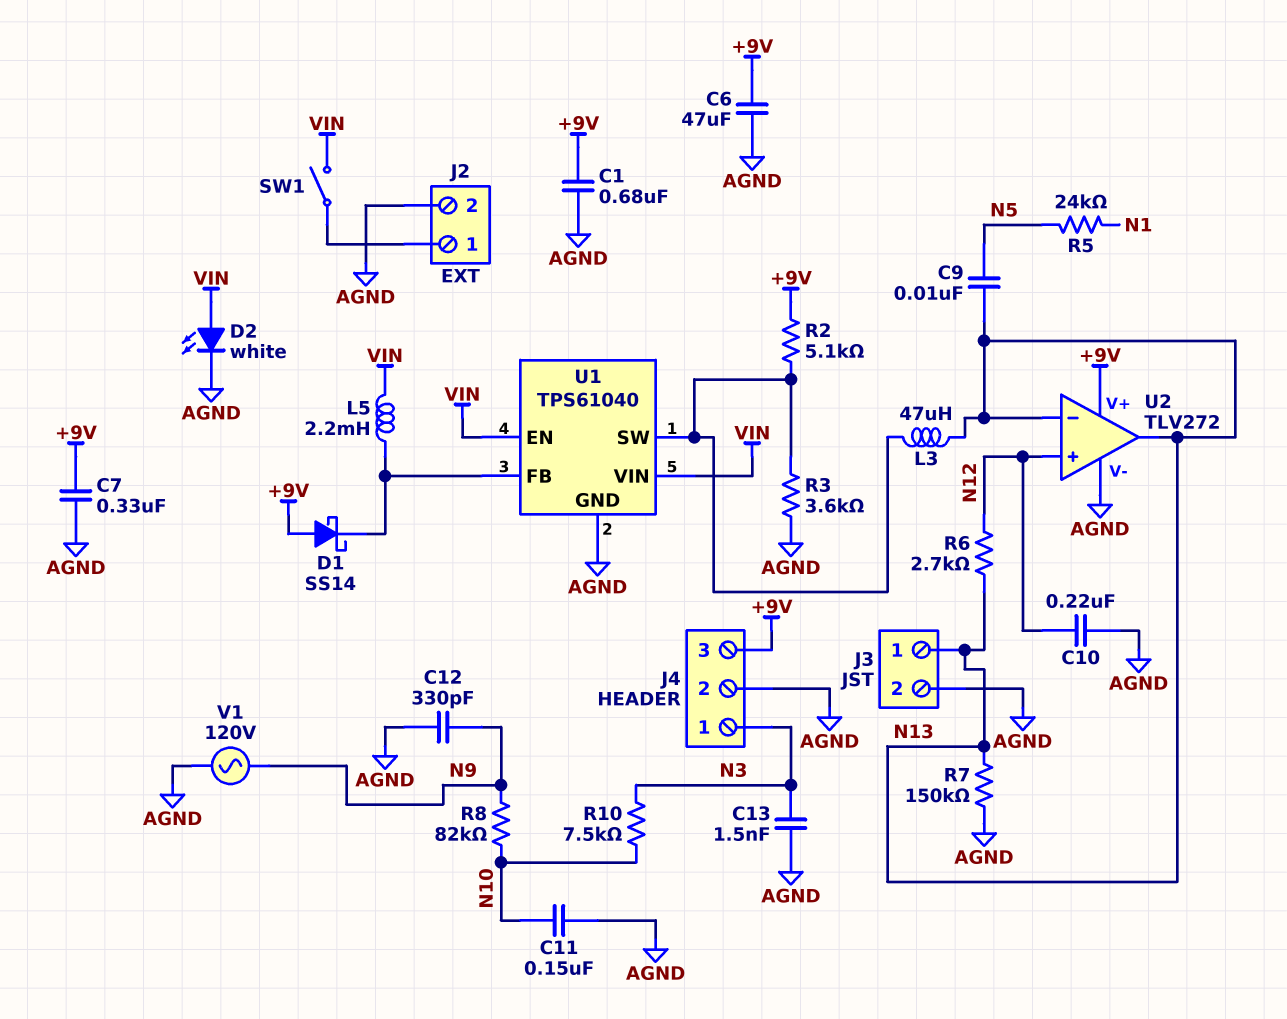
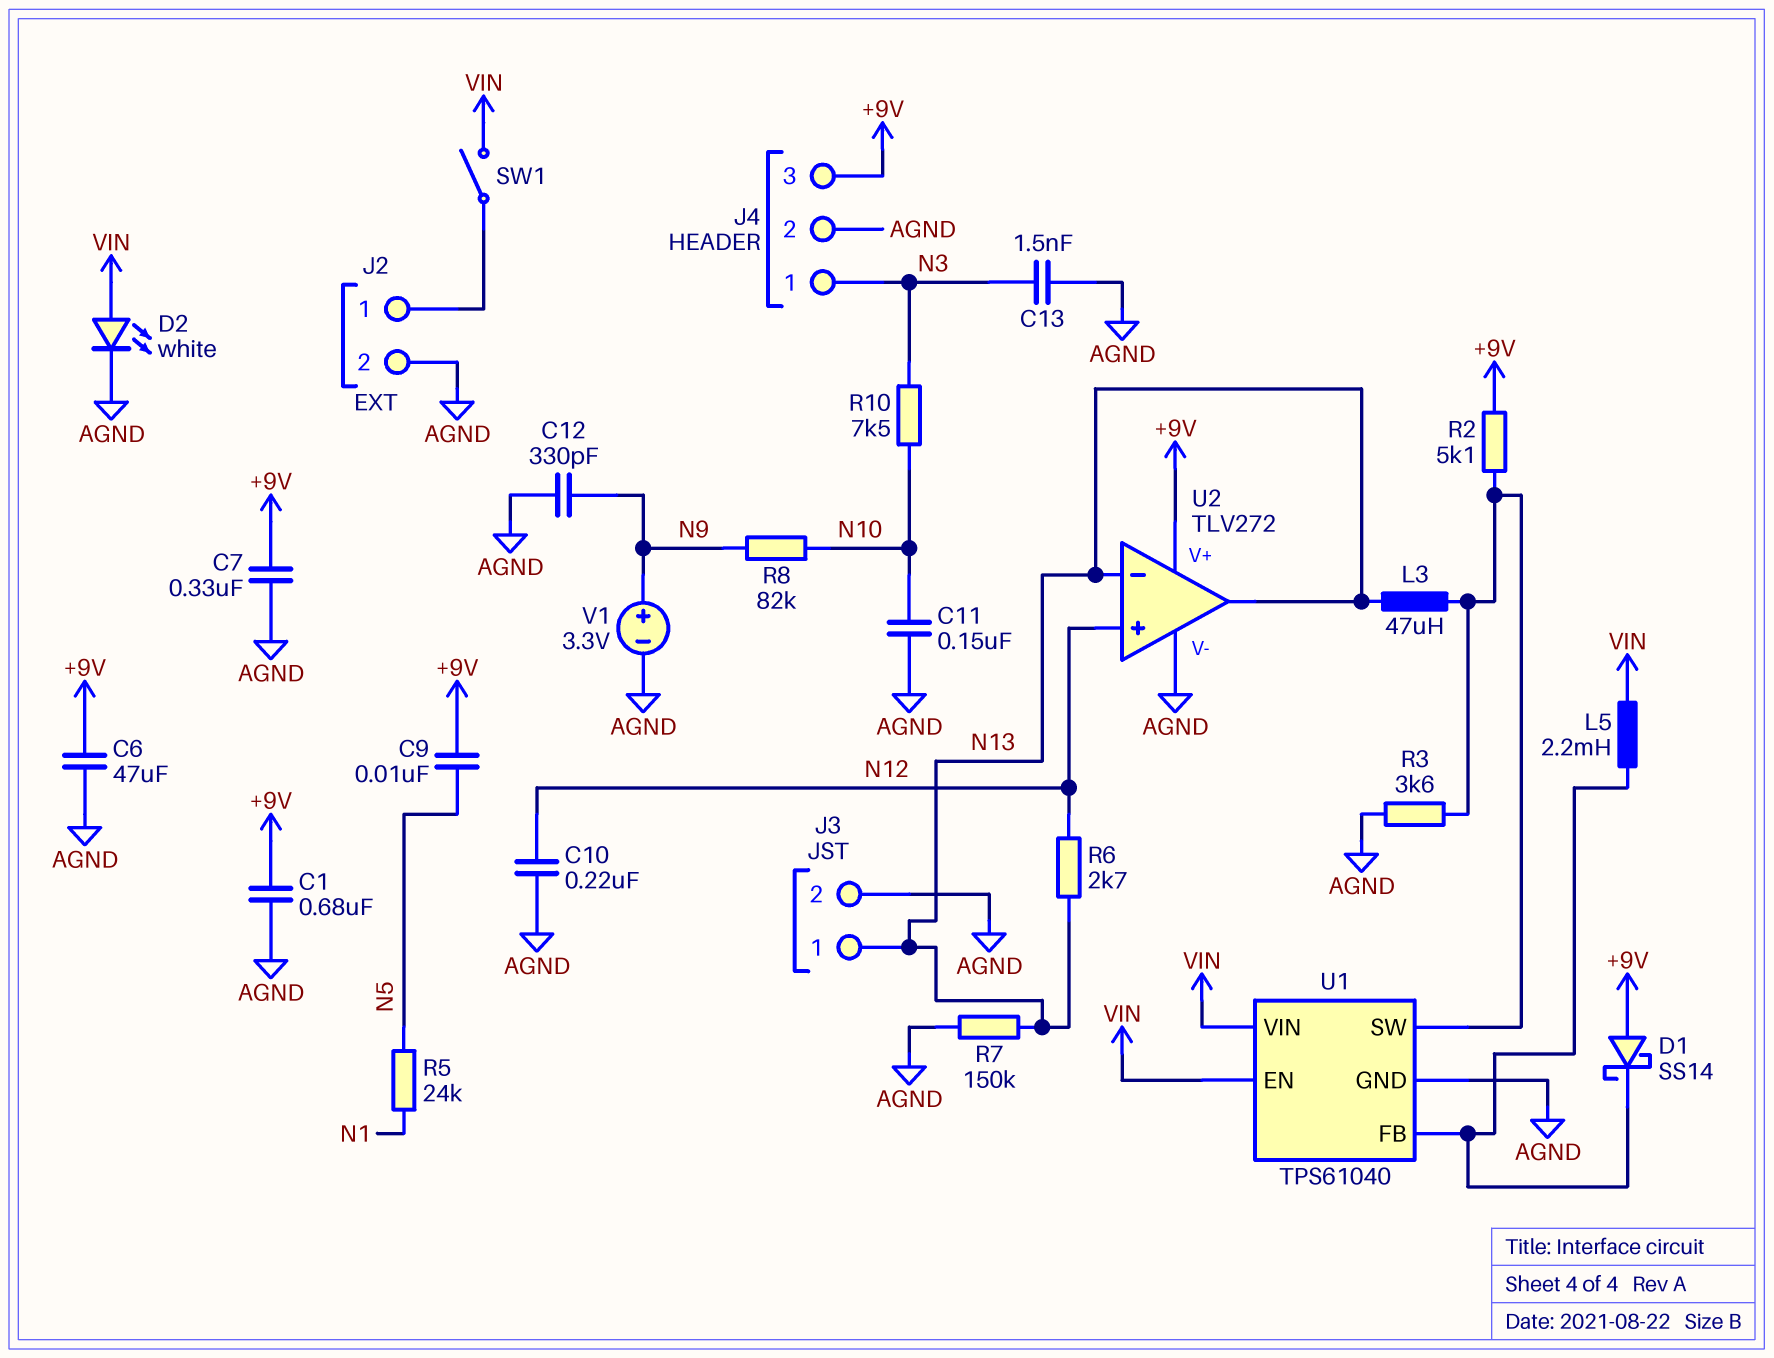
C9: 10nF (N5, N13) -> 10nF (+9V, N5)
V1: AC 120V (AGND, N9) -> 3.3V (plus N9, minus AGND)

